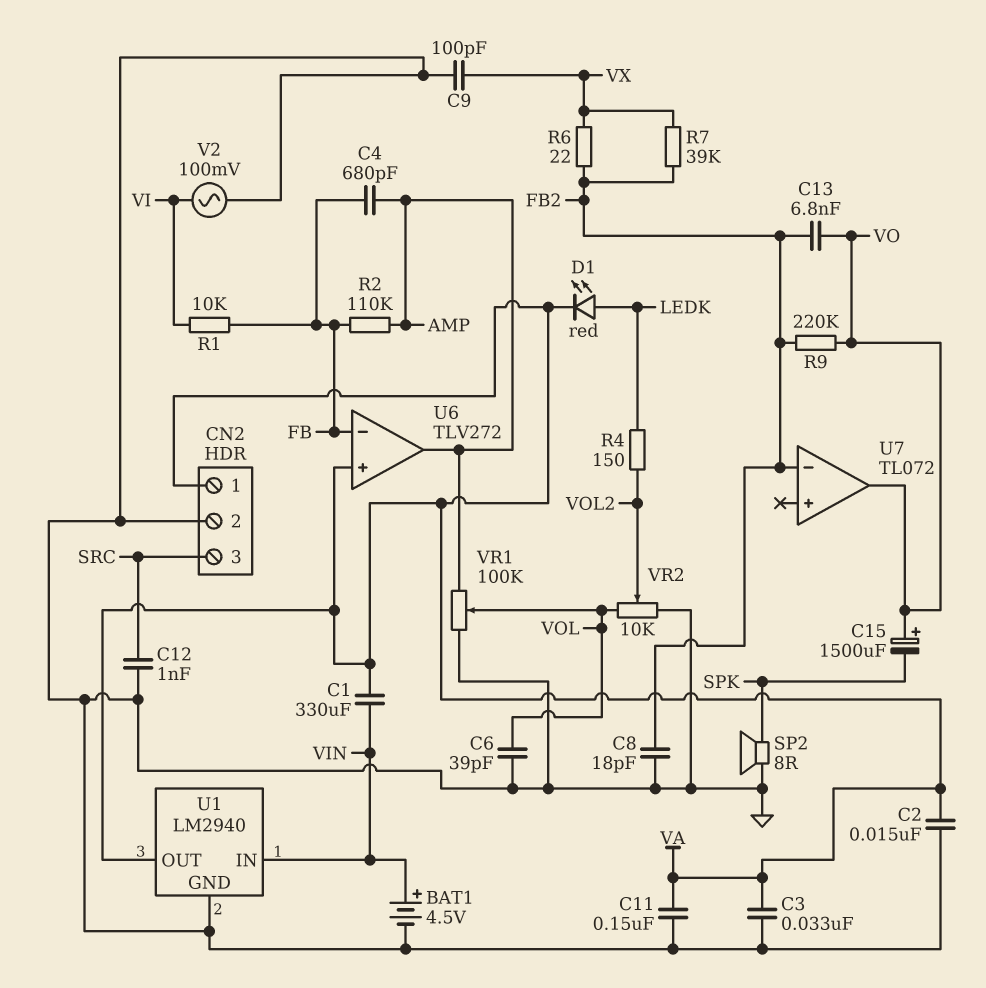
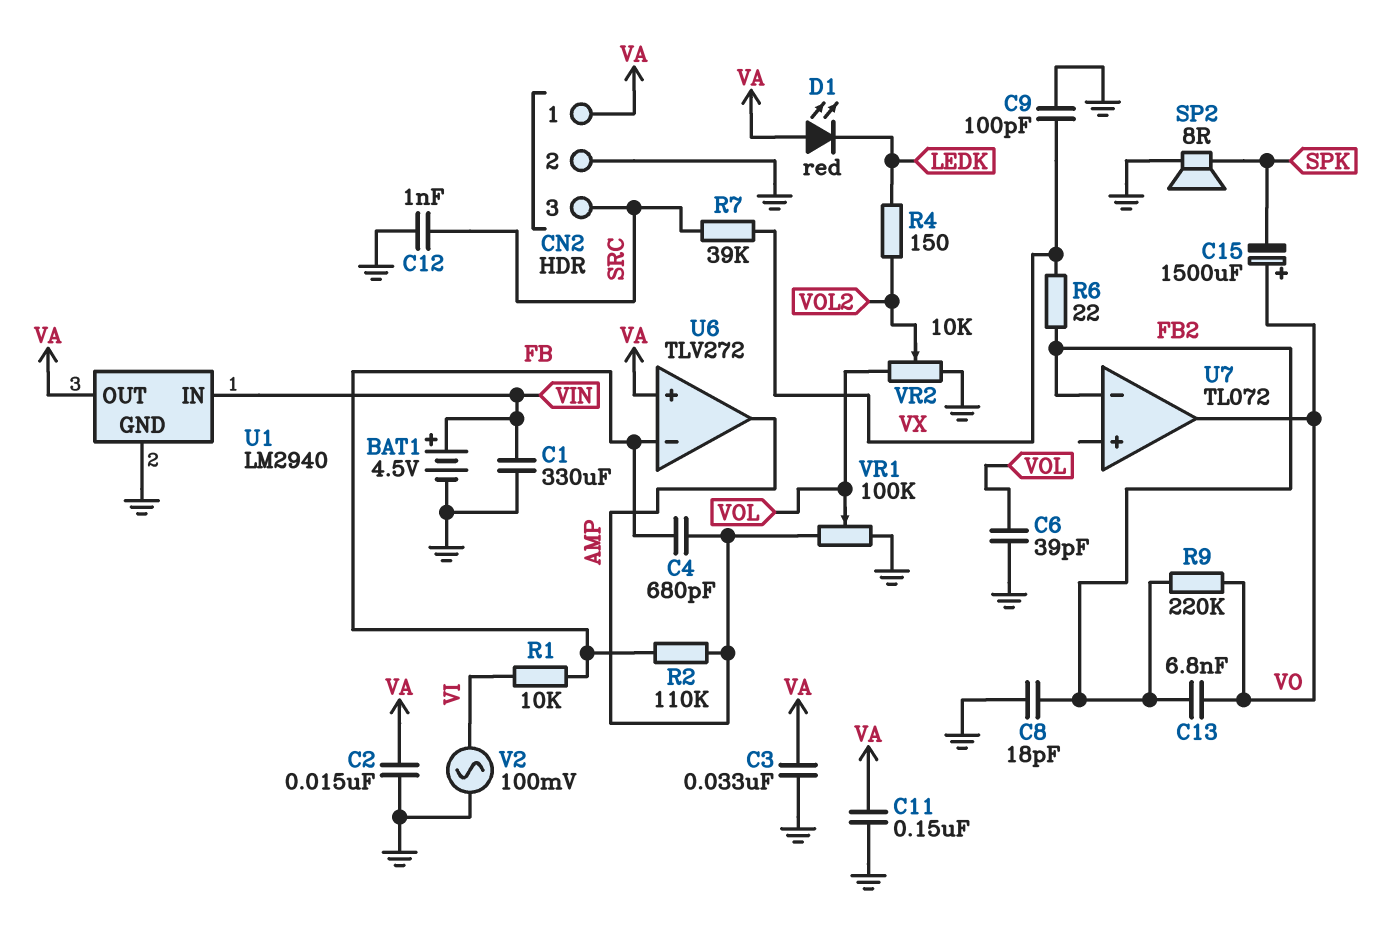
C1: 330uF (VA, VIN) -> 330uF (GND, VIN)
D1: LED red (A LEDK, K VA) -> LED red (A VA, K LEDK)
R7: 39k (FB2, VX) -> 39k (SRC, VX)

